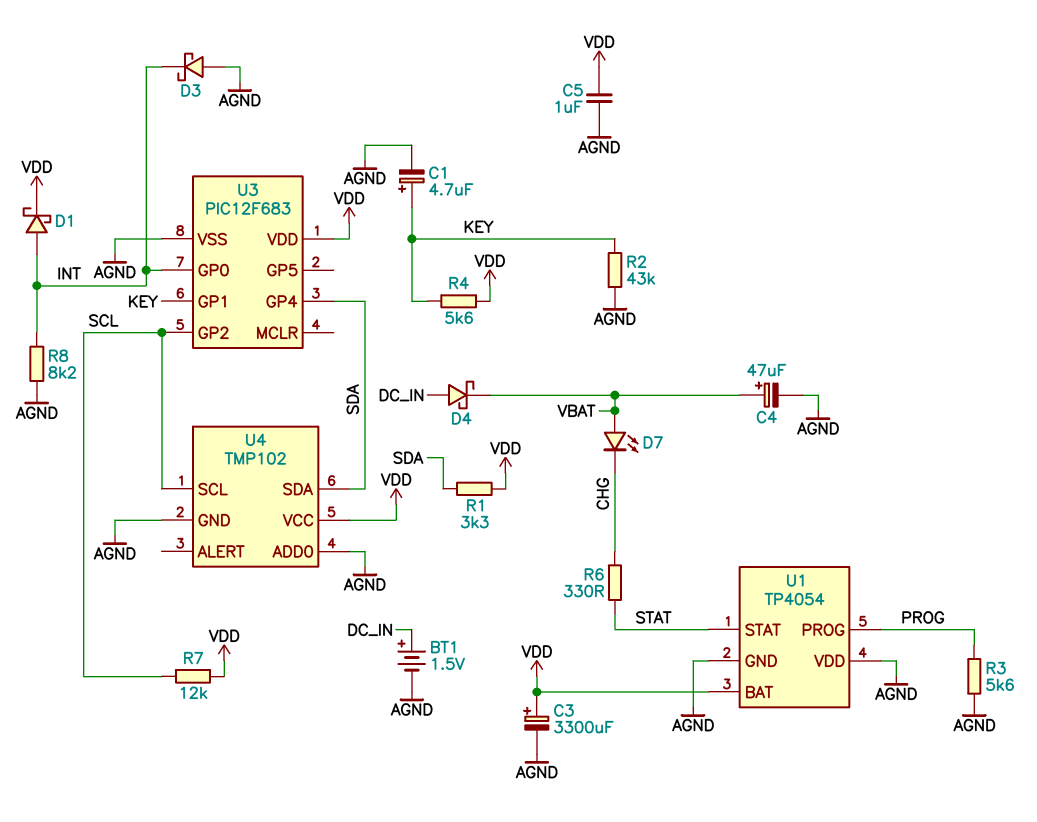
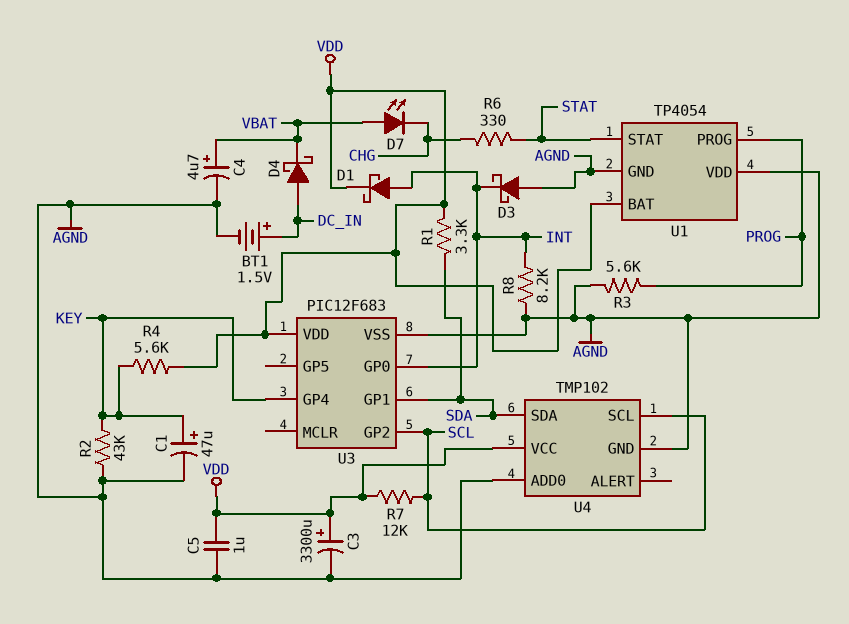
C1: 4.7uF (plus KEY, minus AGND) -> 47uF (plus KEY, minus AGND)
C4: 47uF (plus VBAT, minus AGND) -> 4.7uF (plus VBAT, minus AGND)
U3 pin GP1: KEY -> SDA
U3 pin GP4: SDA -> KEY

